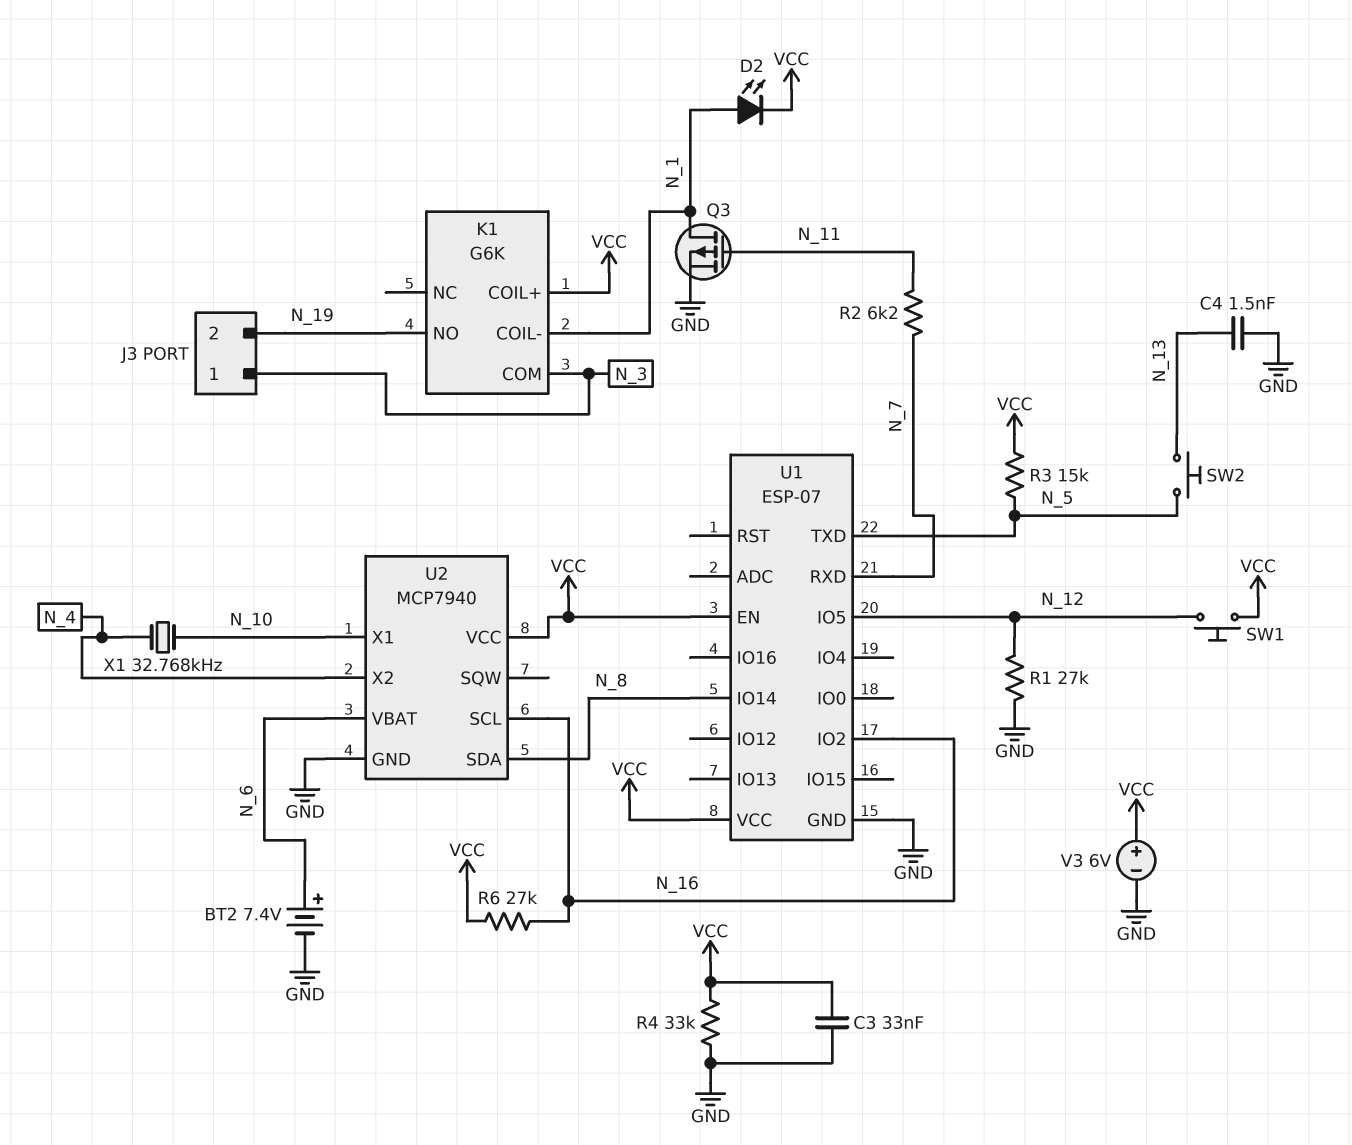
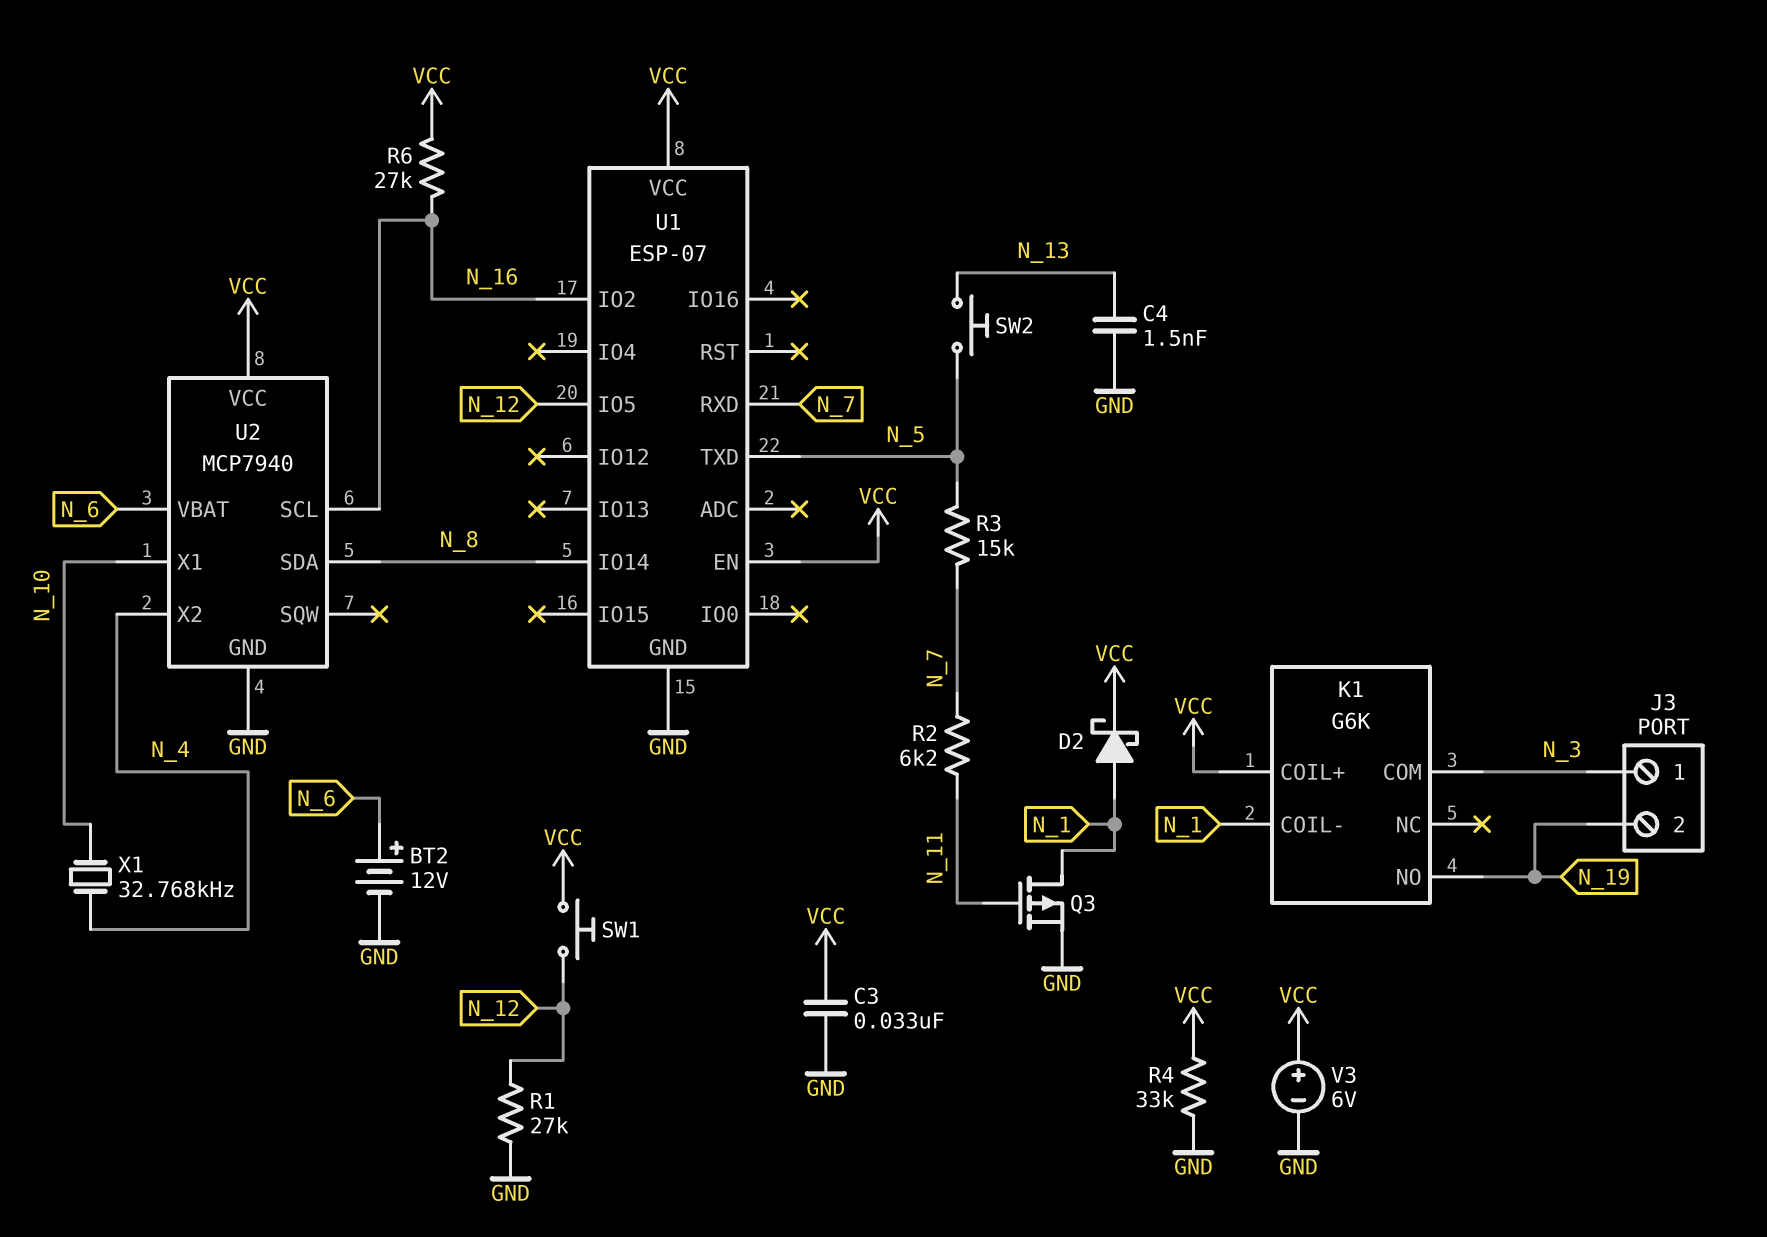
BT2: 7.4V (plus N_6, minus GND) -> 12V (plus N_6, minus GND)
D2: LED (A N_1, K VCC) -> schottky (A N_1, K VCC)
R3: 15k (N_5, VCC) -> 15k (N_5, N_7)

